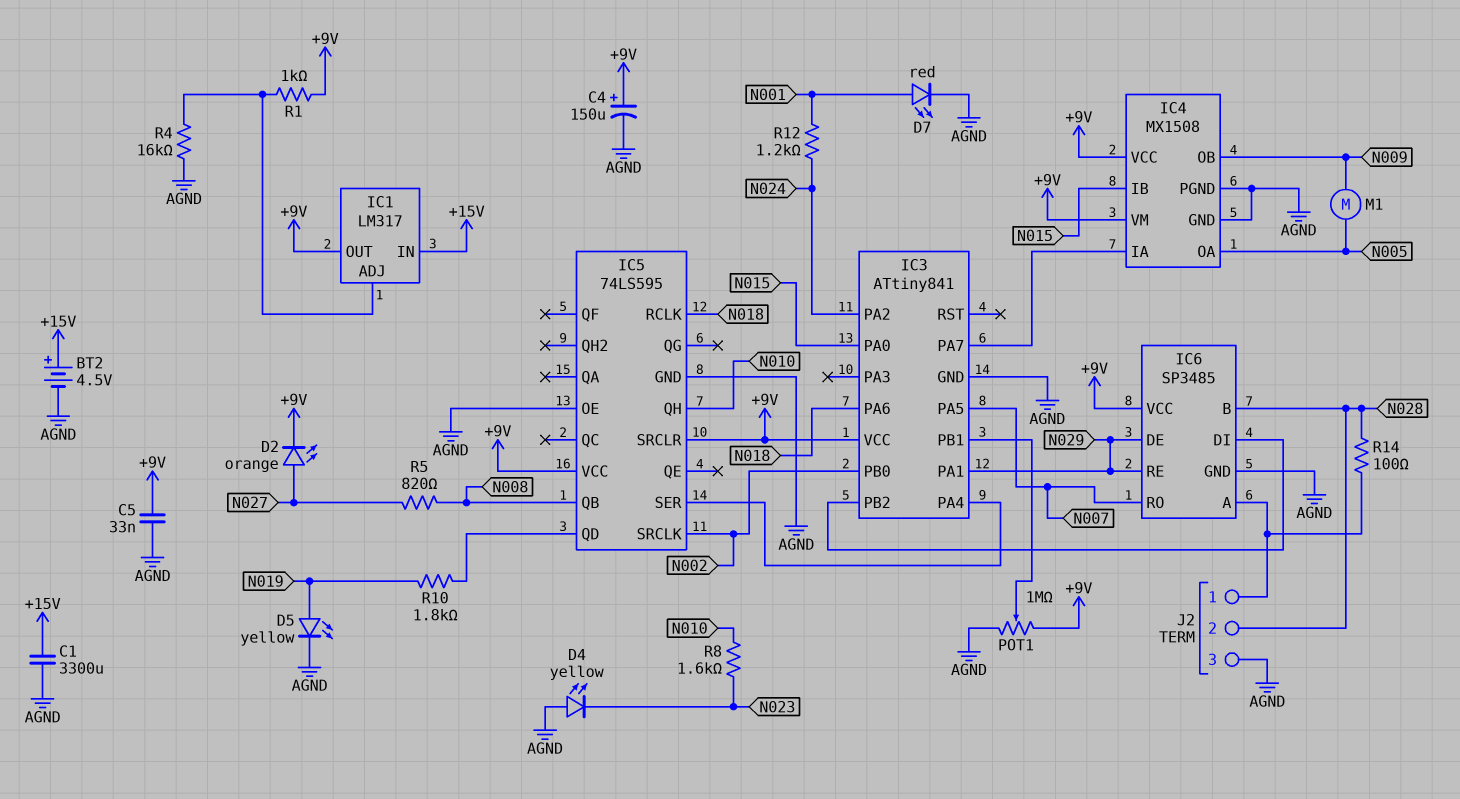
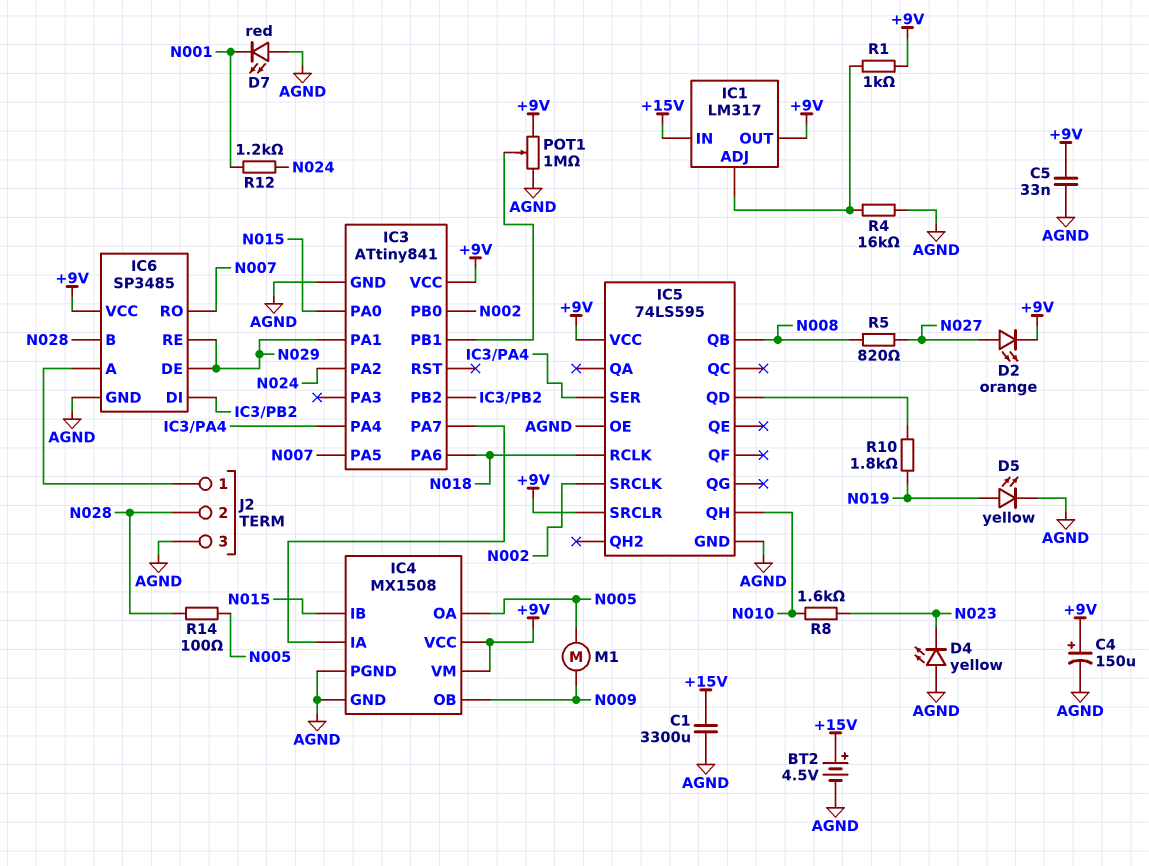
D7: LED red (A N001, K AGND) -> LED red (A AGND, K N001)
R14: 100 (IC6/A, N028) -> 100 (N005, N028)

